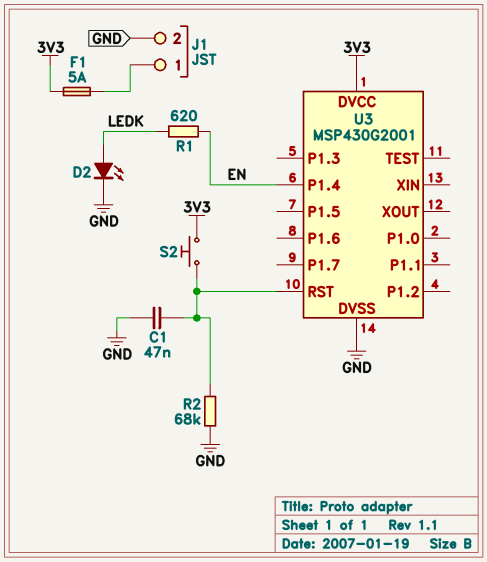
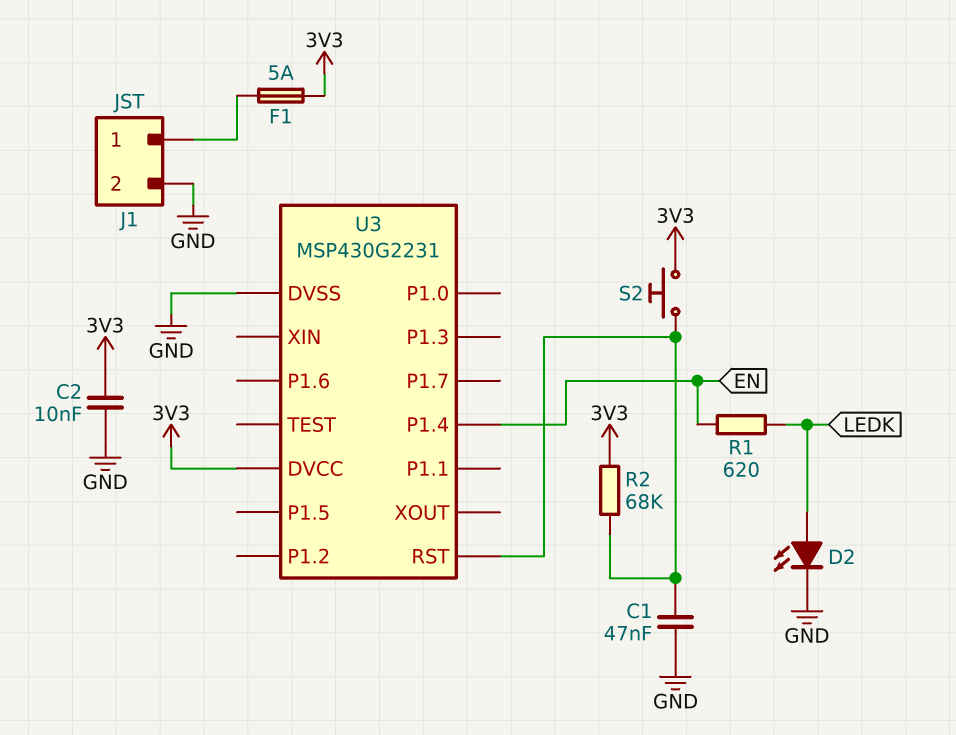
C2: none -> 10nF (3V3, GND)
R2: 68k (GND, U3/RST) -> 68k (3V3, U3/RST)
U3: MSP430G2001 -> MSP430G2231

